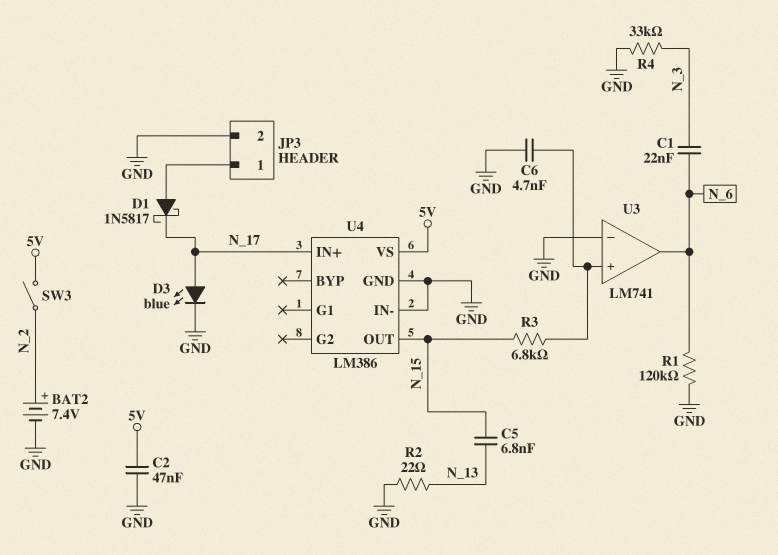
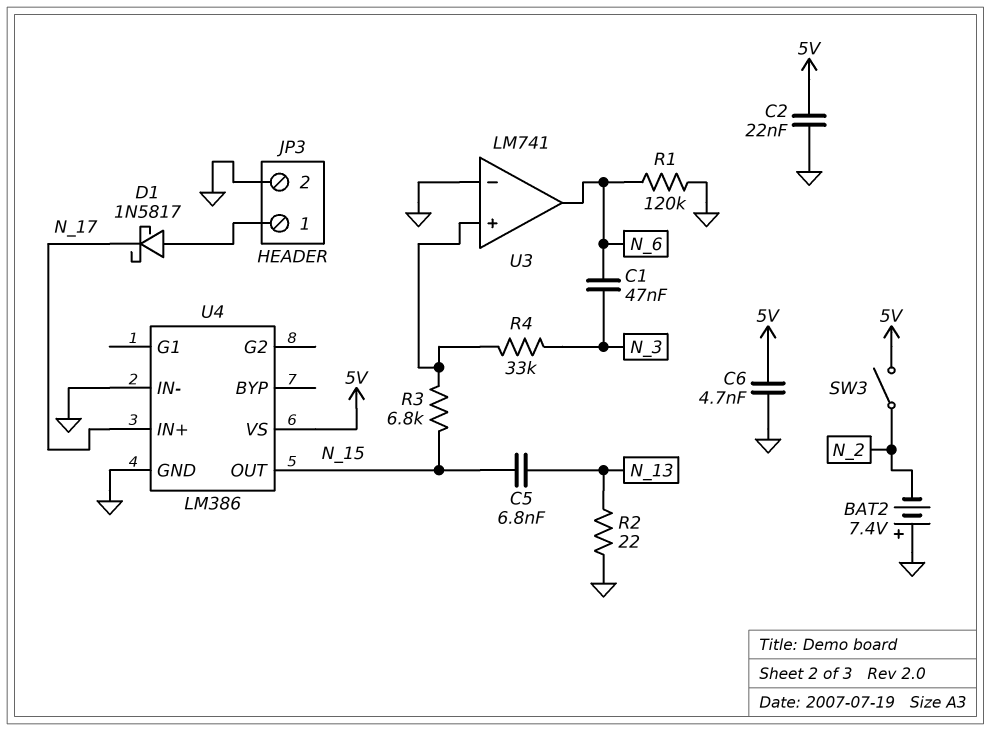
BAT2: 7.4V (plus N_2, minus GND) -> 7.4V (plus GND, minus N_2)
C1: 22nF (N_3, N_6) -> 47nF (N_3, N_6)
C2: 47nF (5V, GND) -> 22nF (5V, GND)
C6: 4.7nF (GND, U3/in+) -> 4.7nF (5V, GND)
D3: LED blue (A N_17, K GND) -> none
R4: 33k (GND, N_3) -> 33k (N_3, U3/in+)

